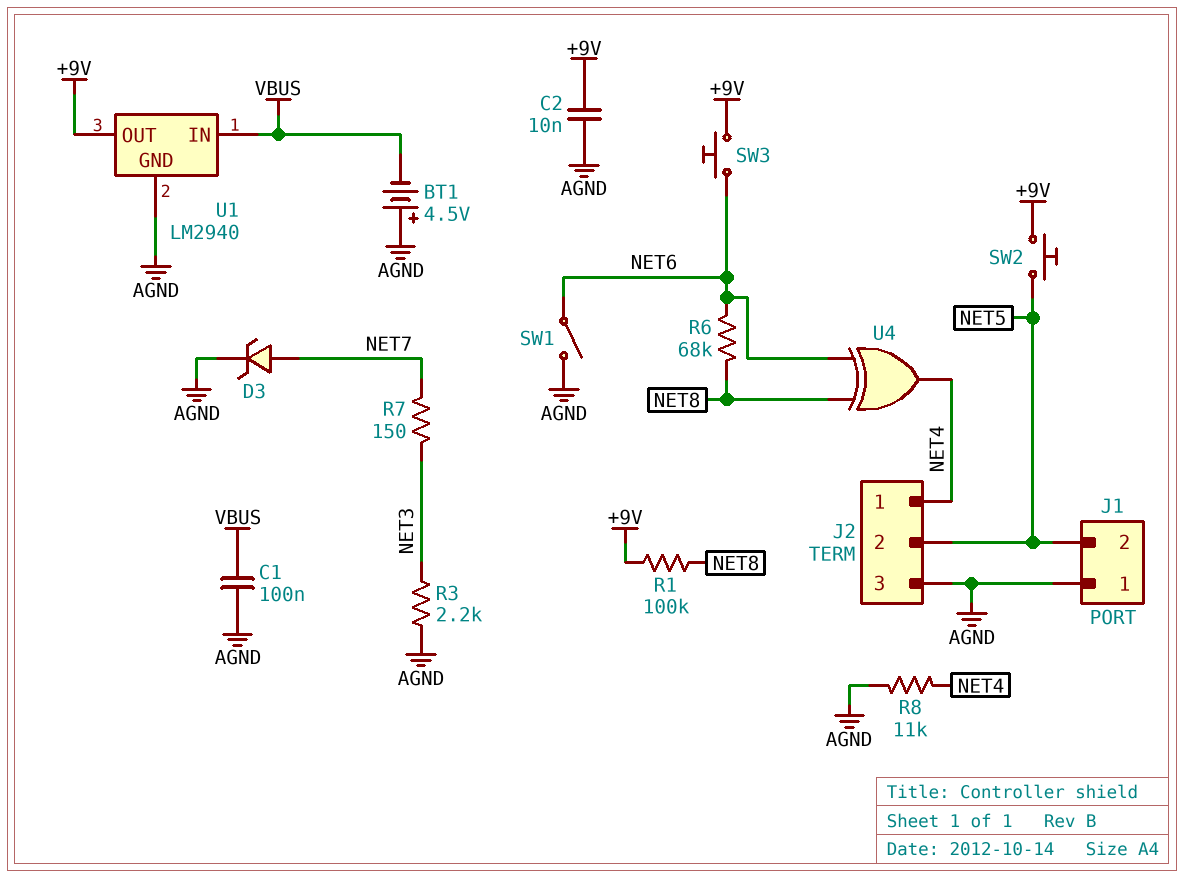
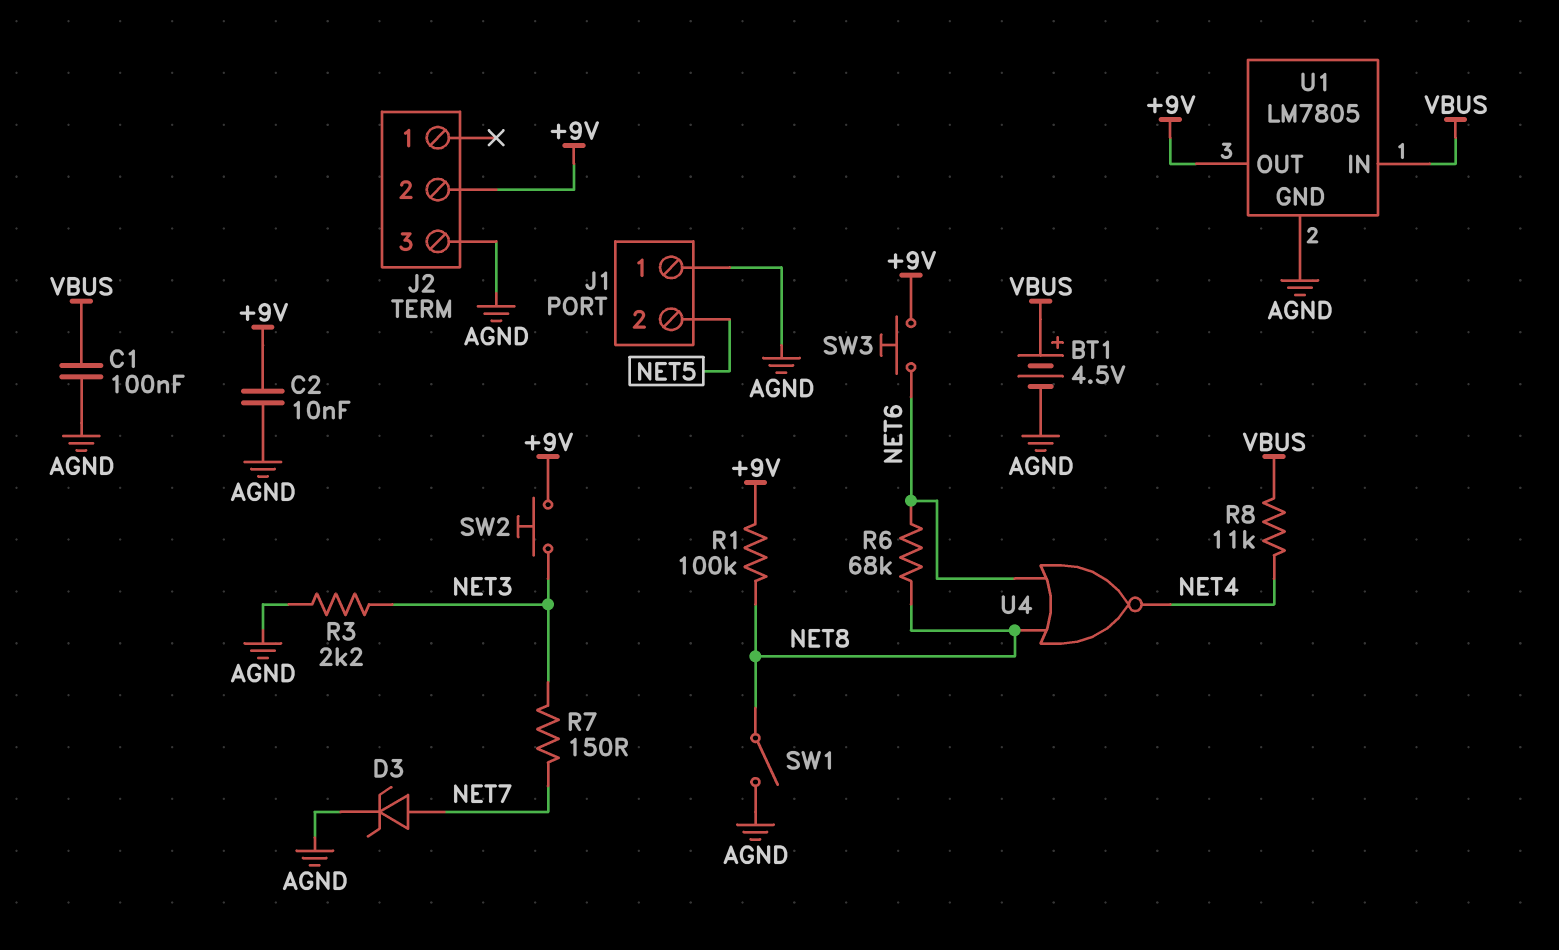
BT1: 4.5V (plus AGND, minus VBUS) -> 4.5V (plus VBUS, minus AGND)
J2 pin 1: NET4 -> none
J2 pin 2: NET5 -> +9V
R8: 11k (AGND, NET4) -> 11k (NET4, VBUS)
SW1: switch (AGND, NET6) -> switch (AGND, NET8)
SW2: button (+9V, NET5) -> button (+9V, NET3)
U1: LM2940 -> LM7805
U4: XOR (in NET6, in NET8, out NET4) -> NOR (in NET6, in NET8, out NET4)

